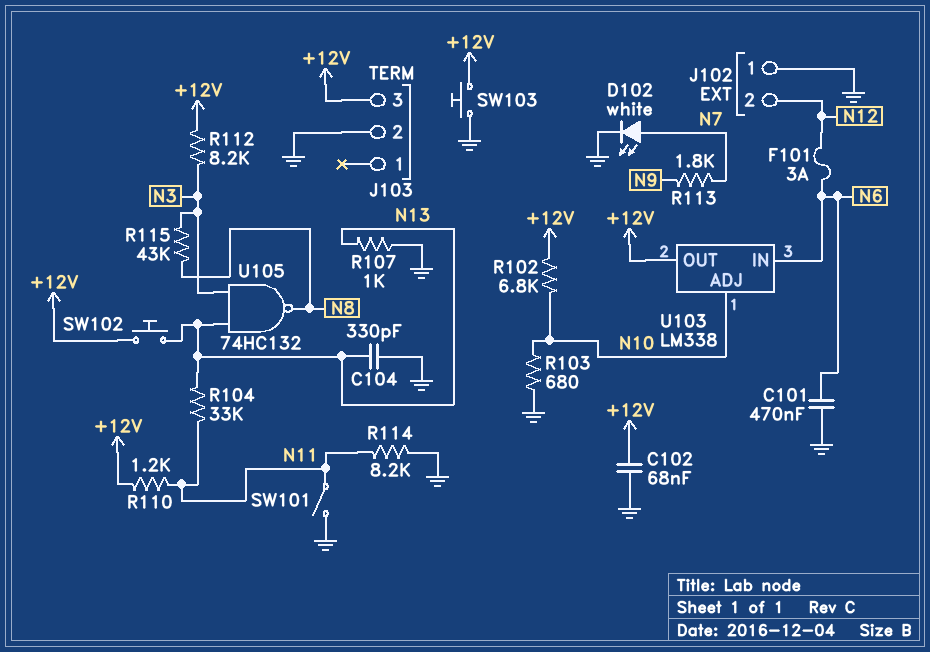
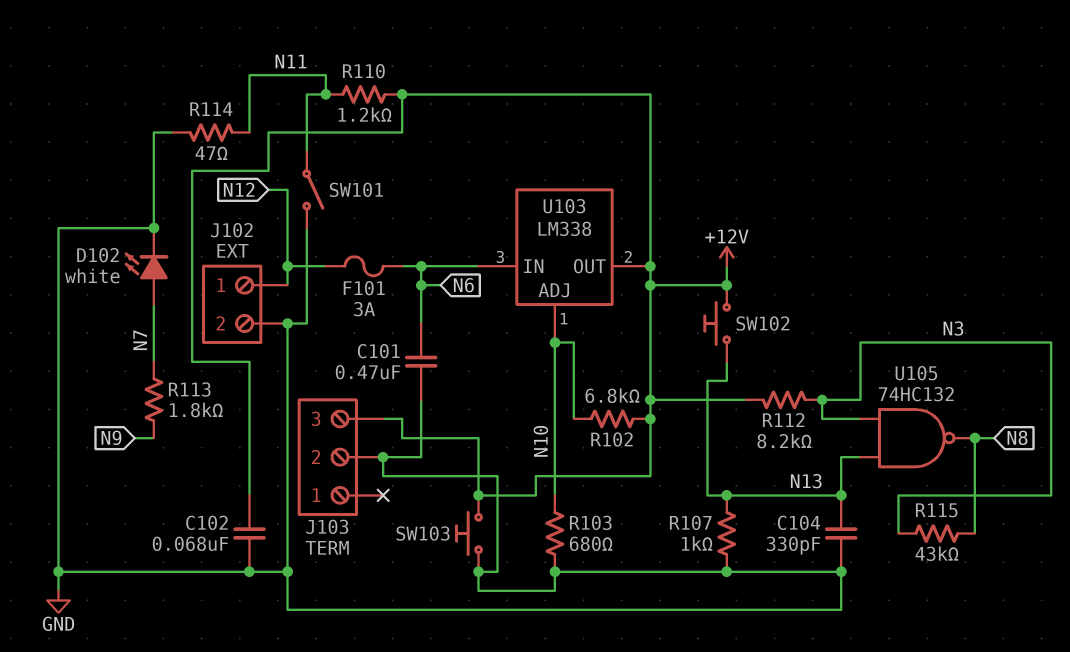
J102 pin 1: GND -> N12
J102 pin 2: N12 -> GND
R104: 33k (N11, N13) -> none
R114: 8.2k (GND, N11) -> 47 (GND, N11)

